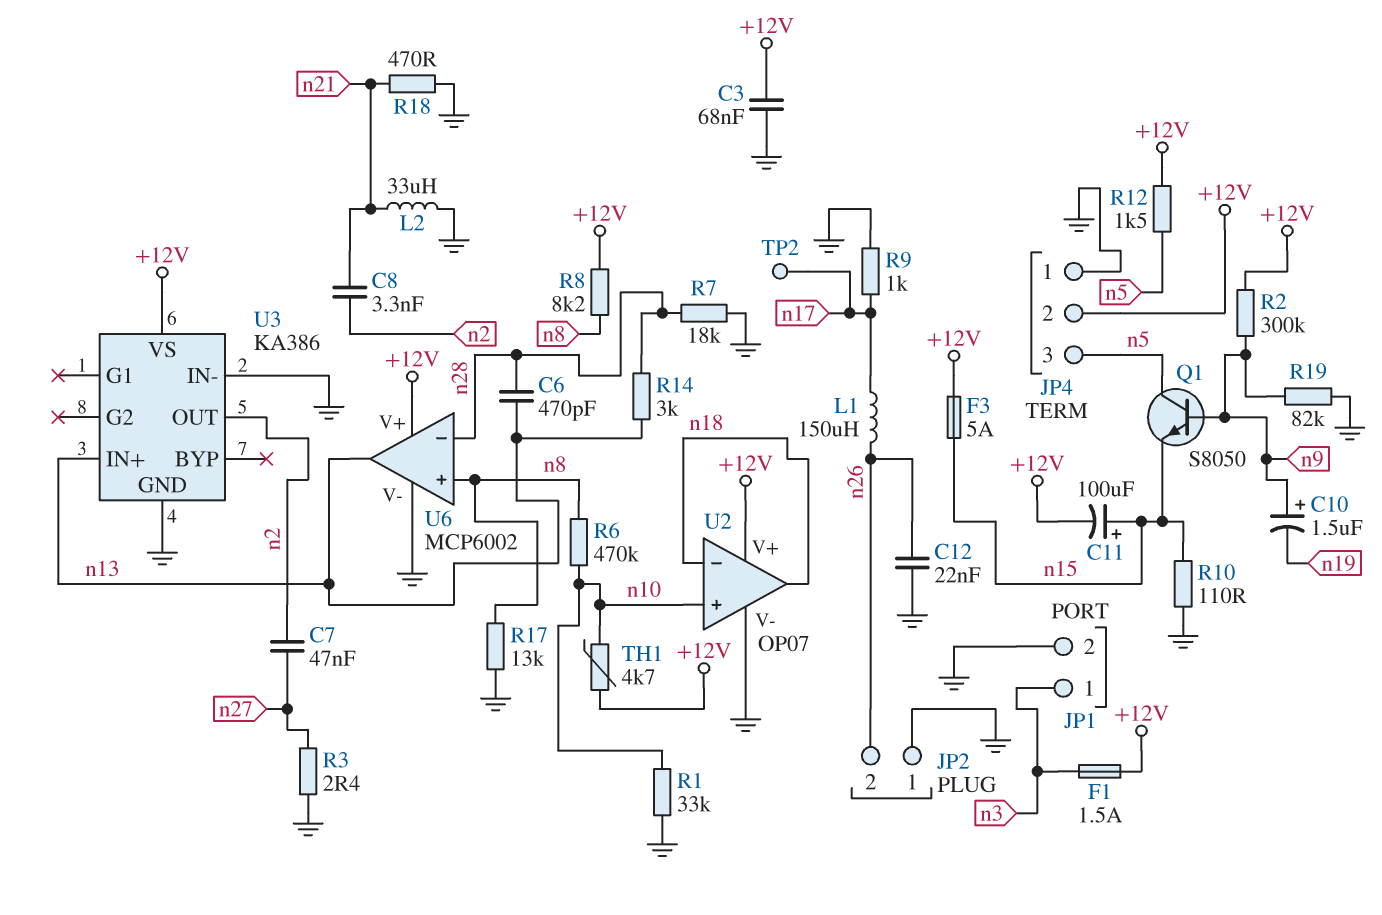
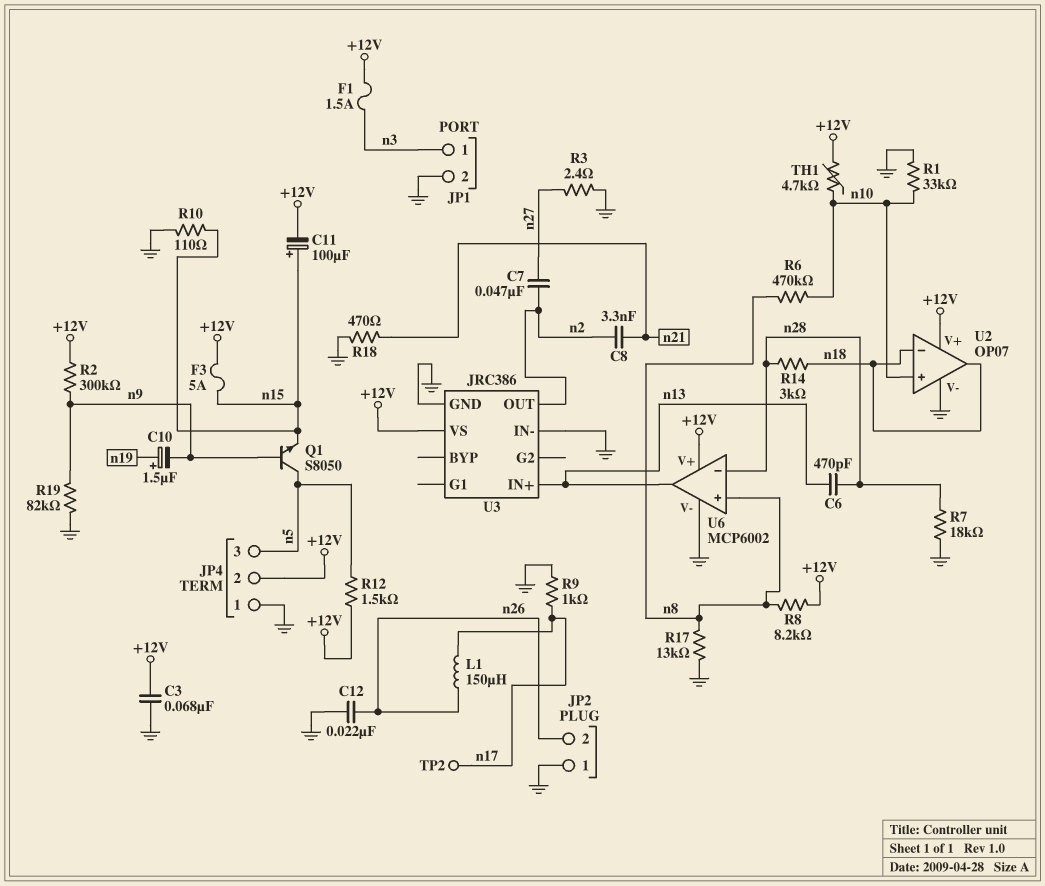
C10: 1.5uF (plus n9, minus n19) -> 1.5uF (plus n19, minus n9)
L2: 33uH (GND, n21) -> none
R14: 3k (n13, n28) -> 3k (n18, n28)
U3: KA386 -> JRC386

